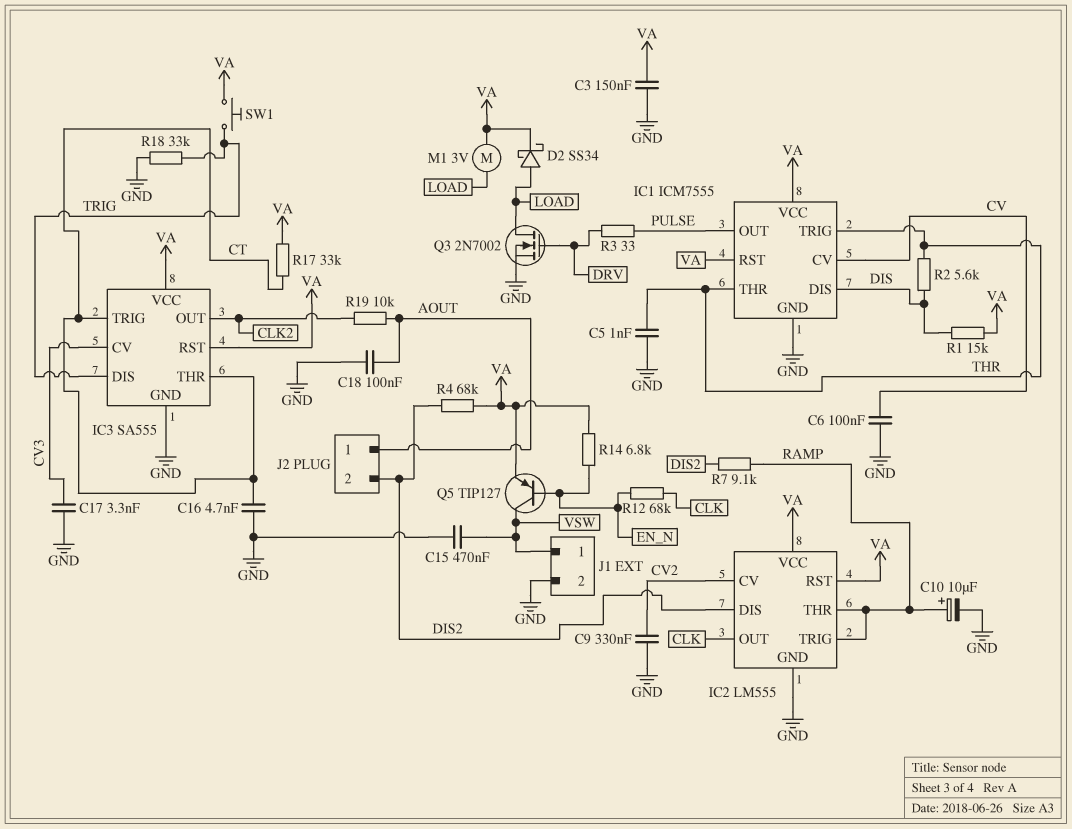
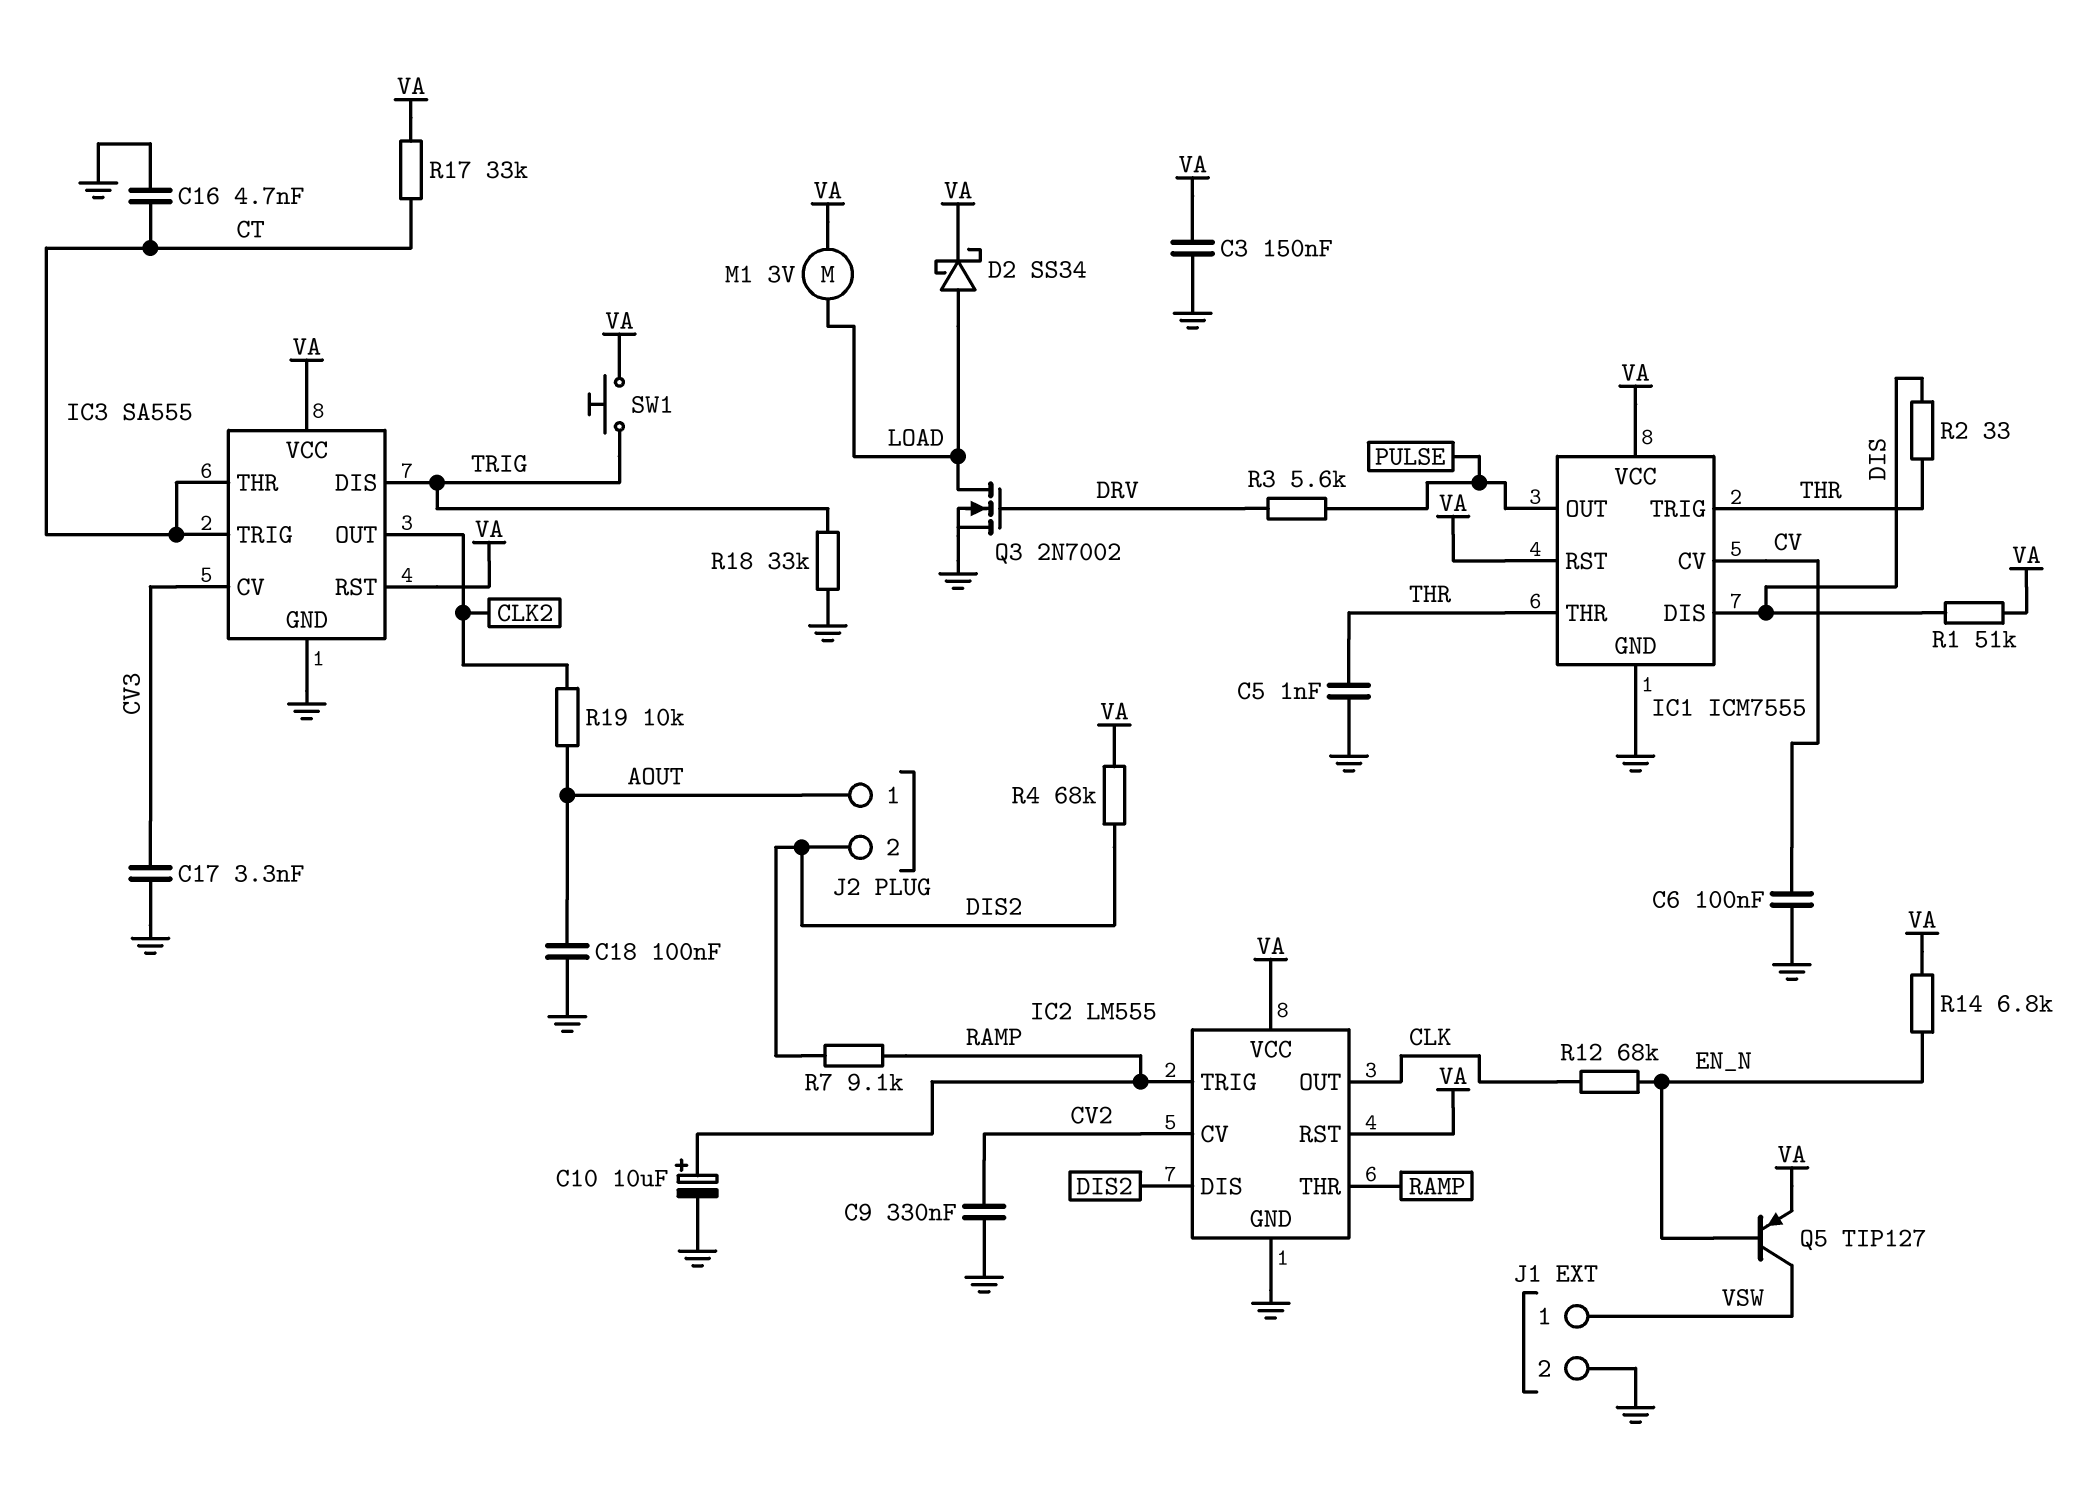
C15: 470nF (GND, VSW) -> none
R1: 15k (DIS, VA) -> 51k (DIS, VA)
R2: 5.6k (DIS, THR) -> 33 (DIS, THR)
R3: 33 (DRV, PULSE) -> 5.6k (DRV, PULSE)

